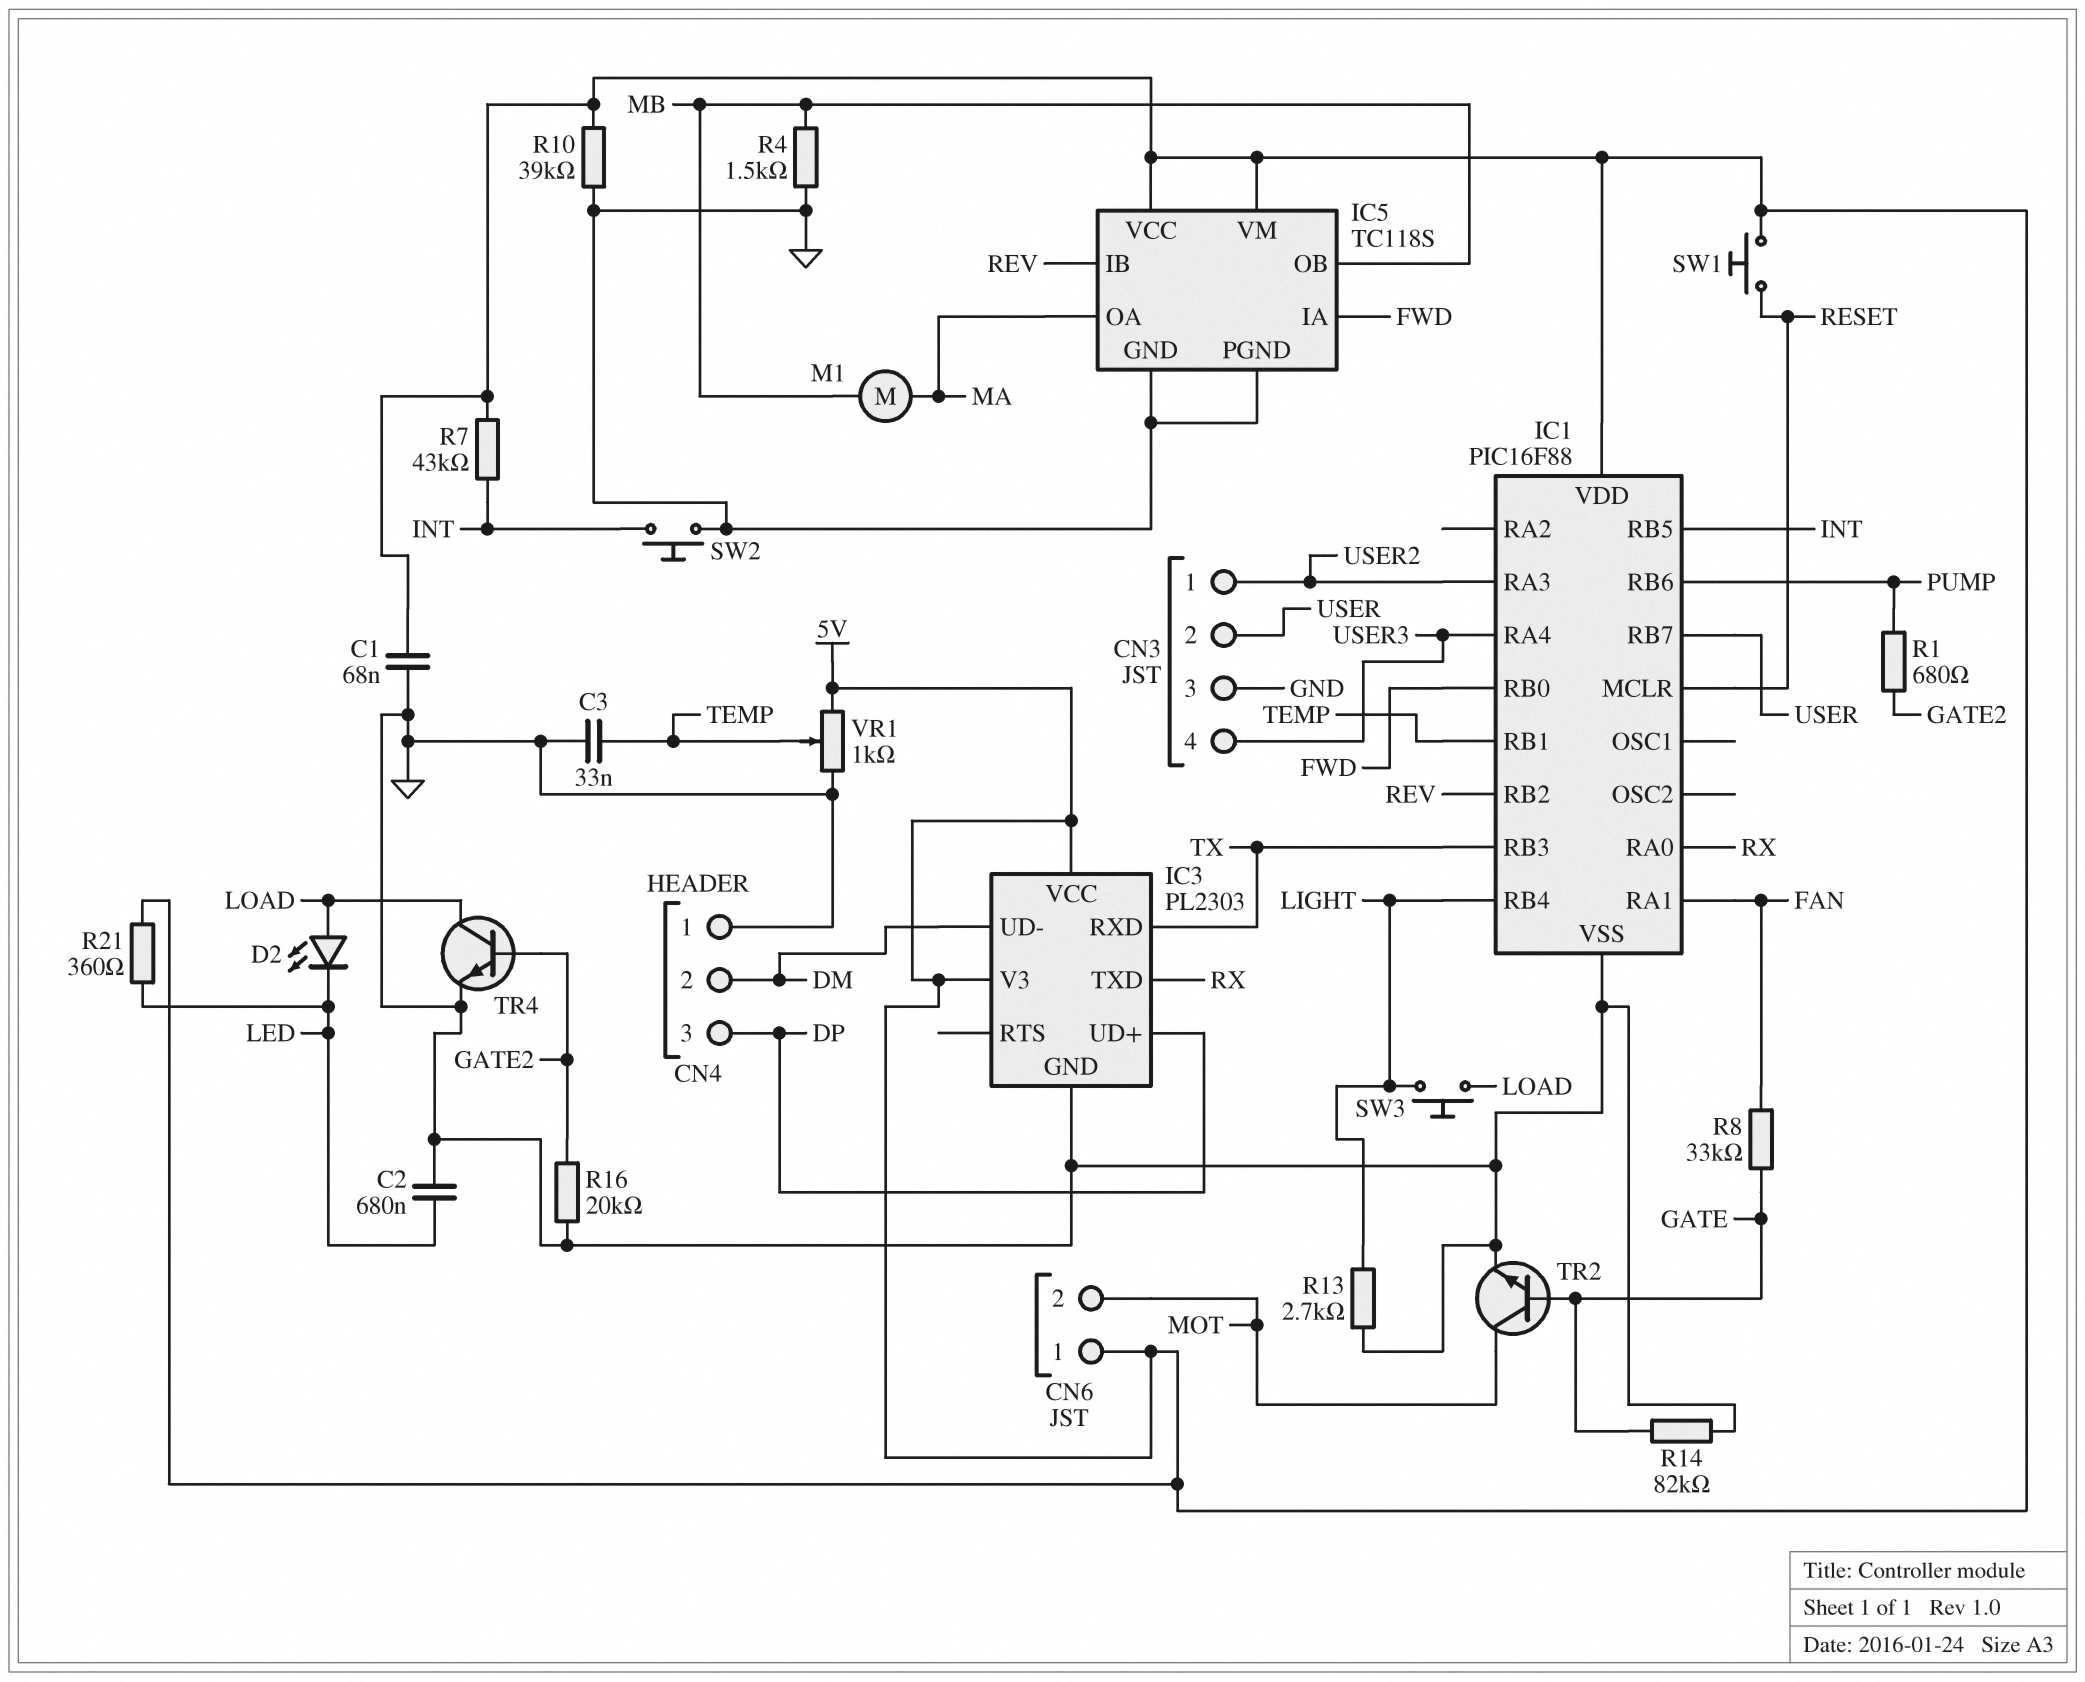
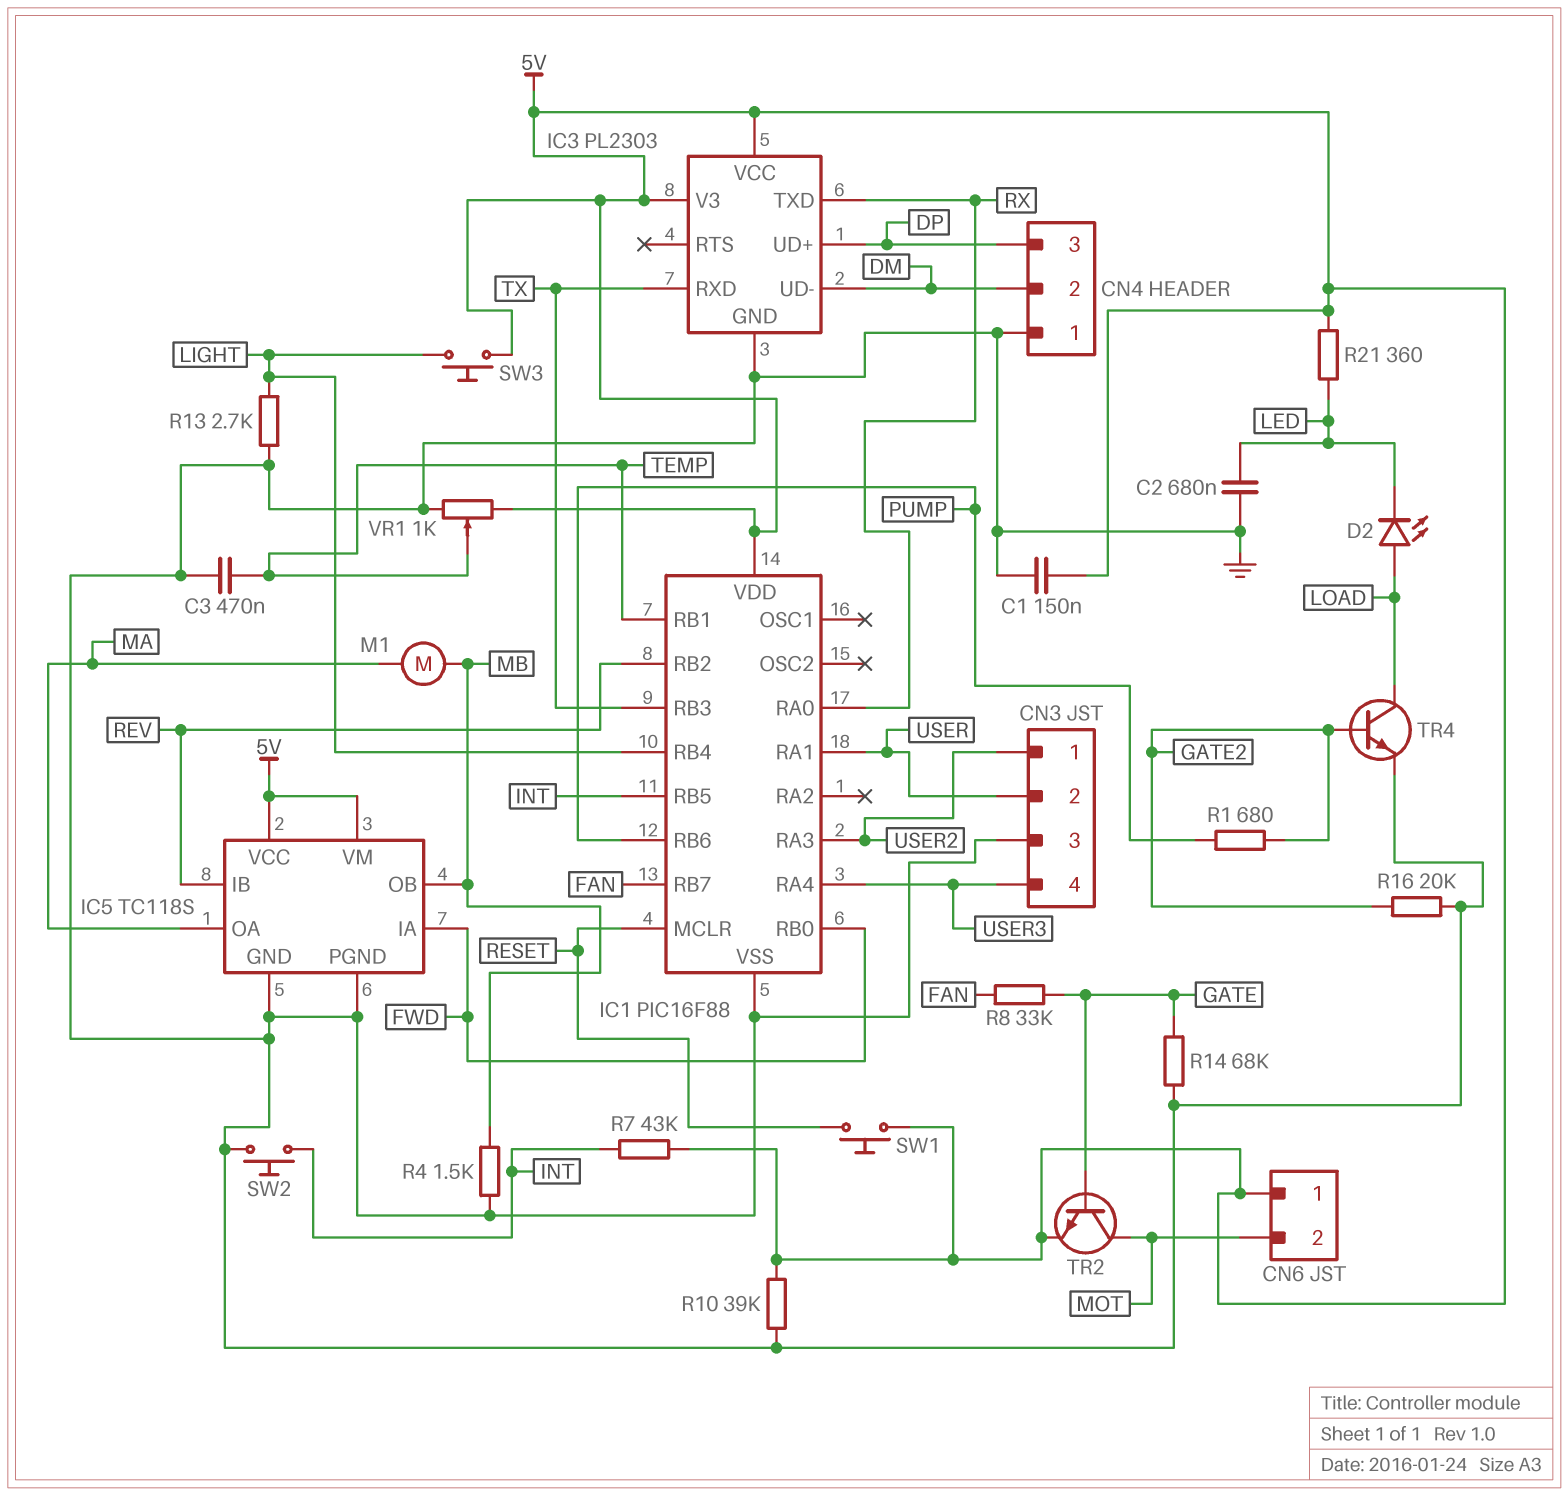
C1: 68nF (5V, GND) -> 150nF (5V, GND)
C3: 33nF (GND, TEMP) -> 470nF (GND, TEMP)
IC1 pin RA1: FAN -> USER
IC1 pin RB7: USER -> FAN
R14: 82k (GATE, GND) -> 68k (GATE, GND)
SW3: button (LIGHT, LOAD) -> button (5V, LIGHT)
TR2: NPN (B GATE, C MOT, E GND) -> NPN (B GATE, C MOT, E 5V)

